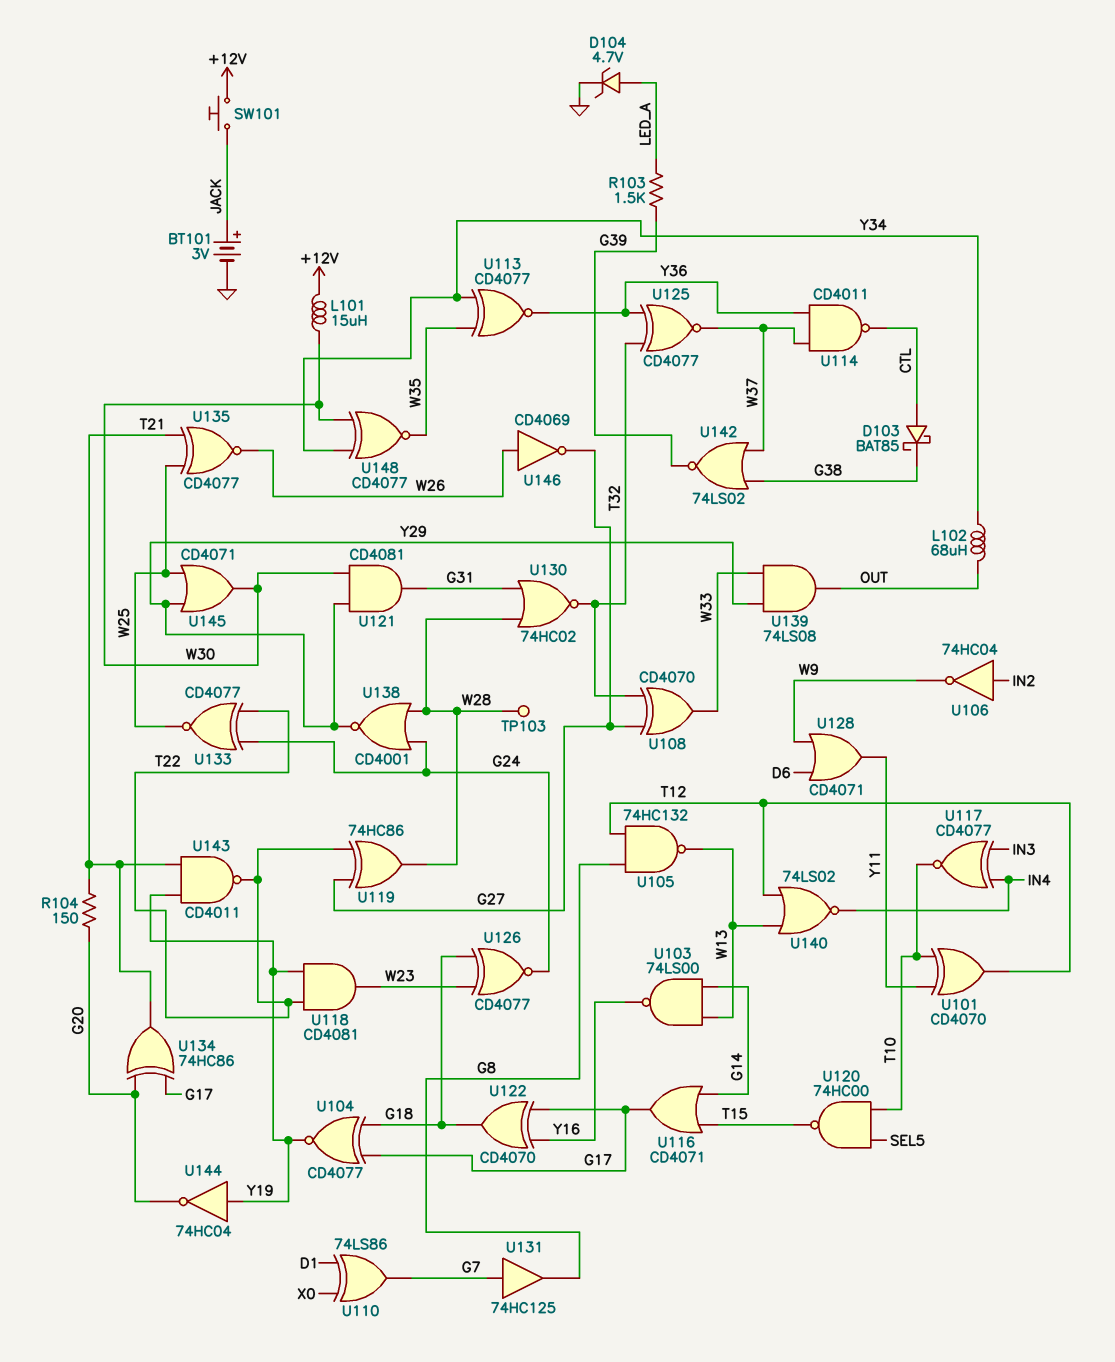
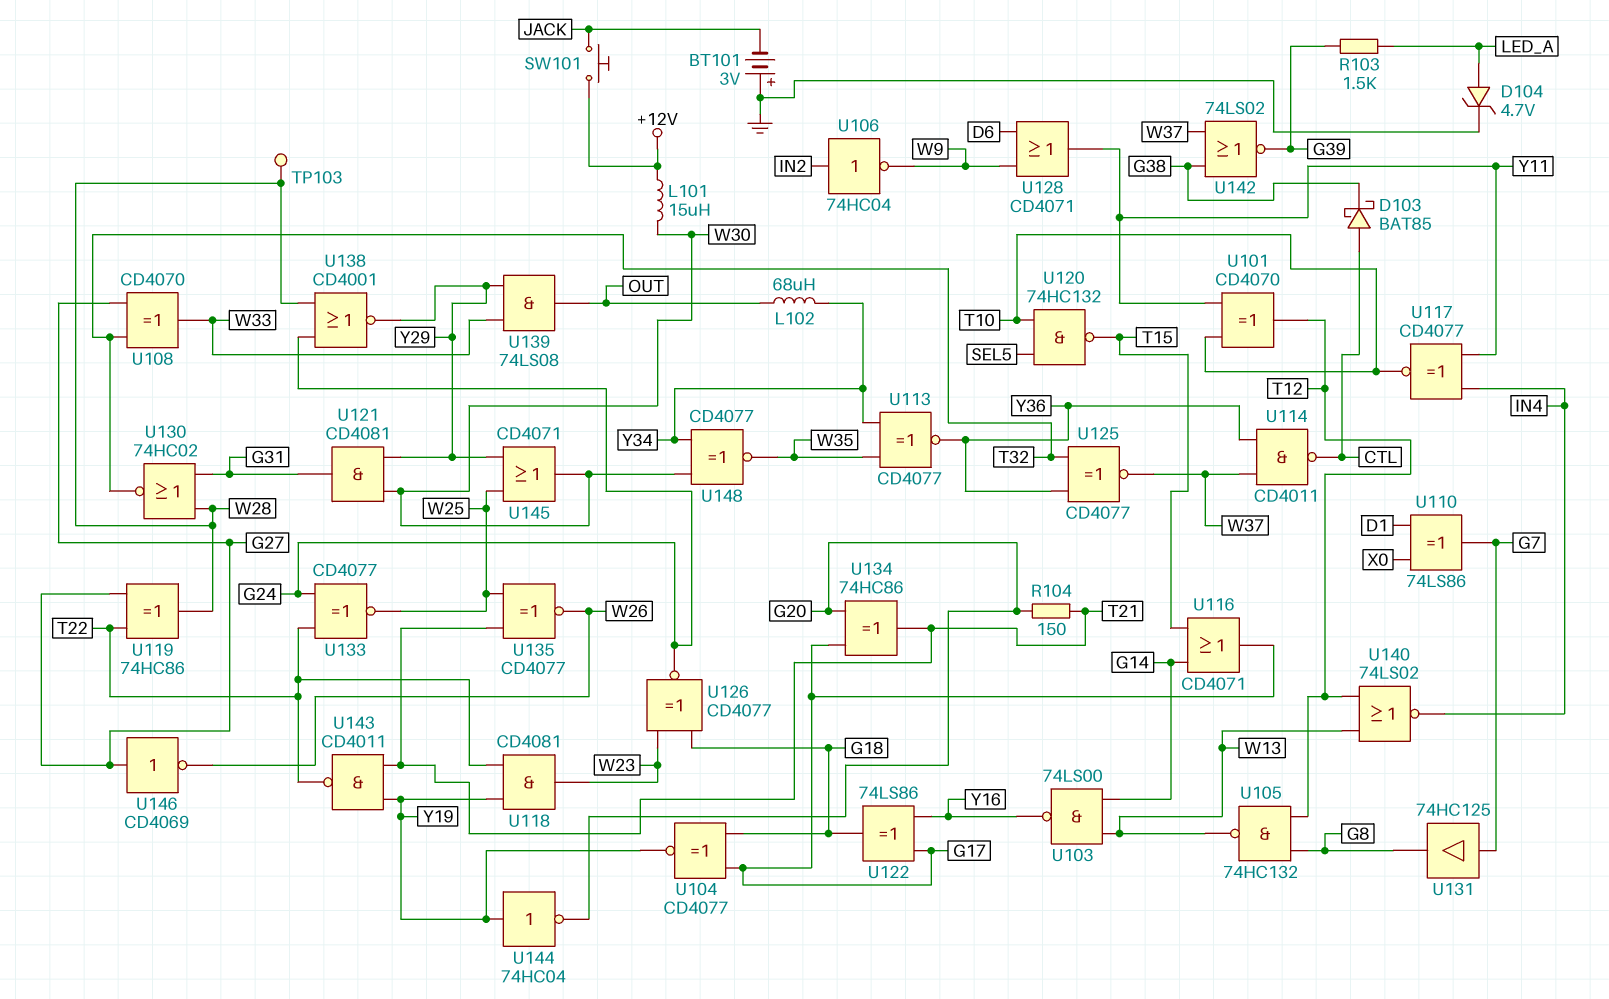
BT101: 3V (plus JACK, minus GND) -> 3V (plus GND, minus JACK)
U117: XNOR CD4077 (in IN3, in IN4, out T10) -> XNOR CD4077 (in IN4, in Y11, out T10)
U120: NAND 74HC00 (in SEL5, in T10, out T15) -> NAND 74HC132 (in SEL5, in T10, out T15)
U122: XOR CD4070 (in G17, in Y16, out G18) -> XOR 74LS86 (in G17, in Y16, out G18)
U146: NOT CD4069 (in W26, out G27) -> NOT CD4069 (in G27, out W26)

